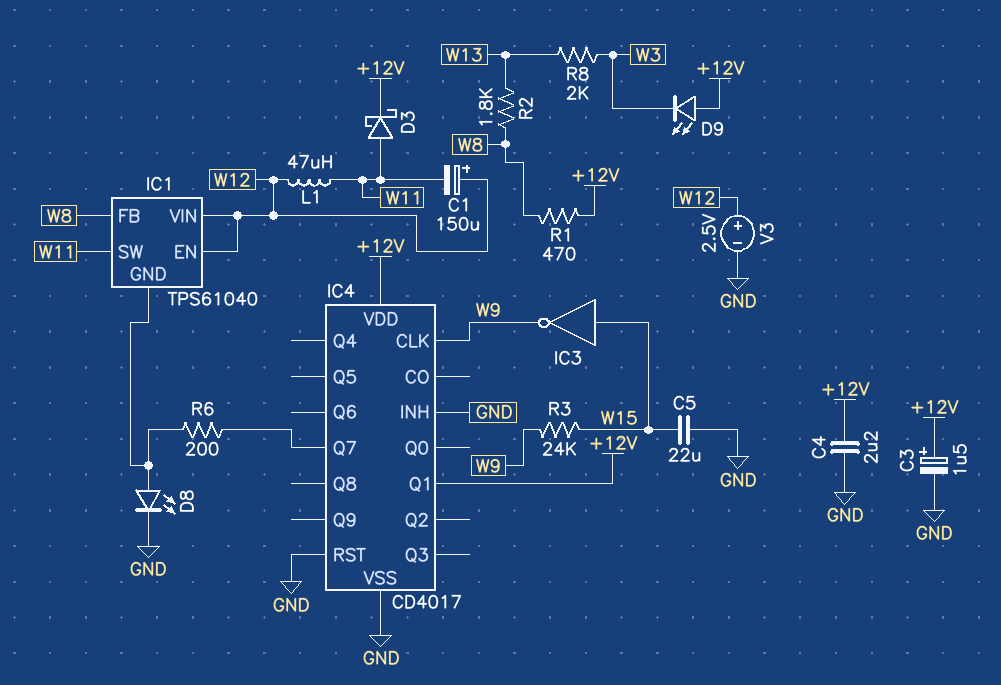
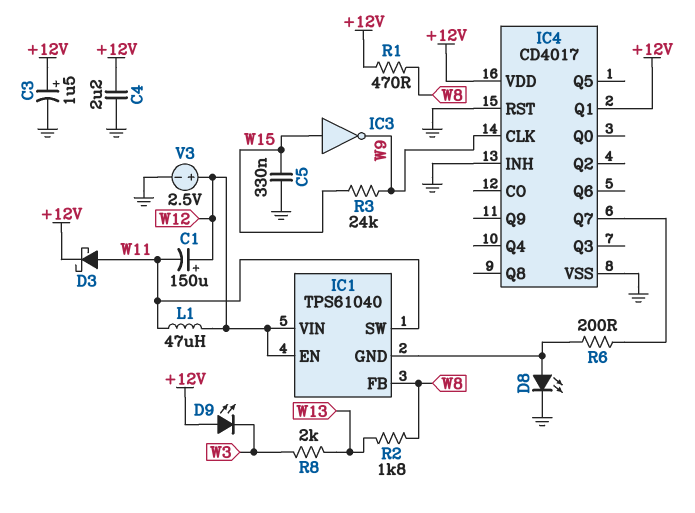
C5: 22uF (GND, W15) -> 330nF (GND, W15)

